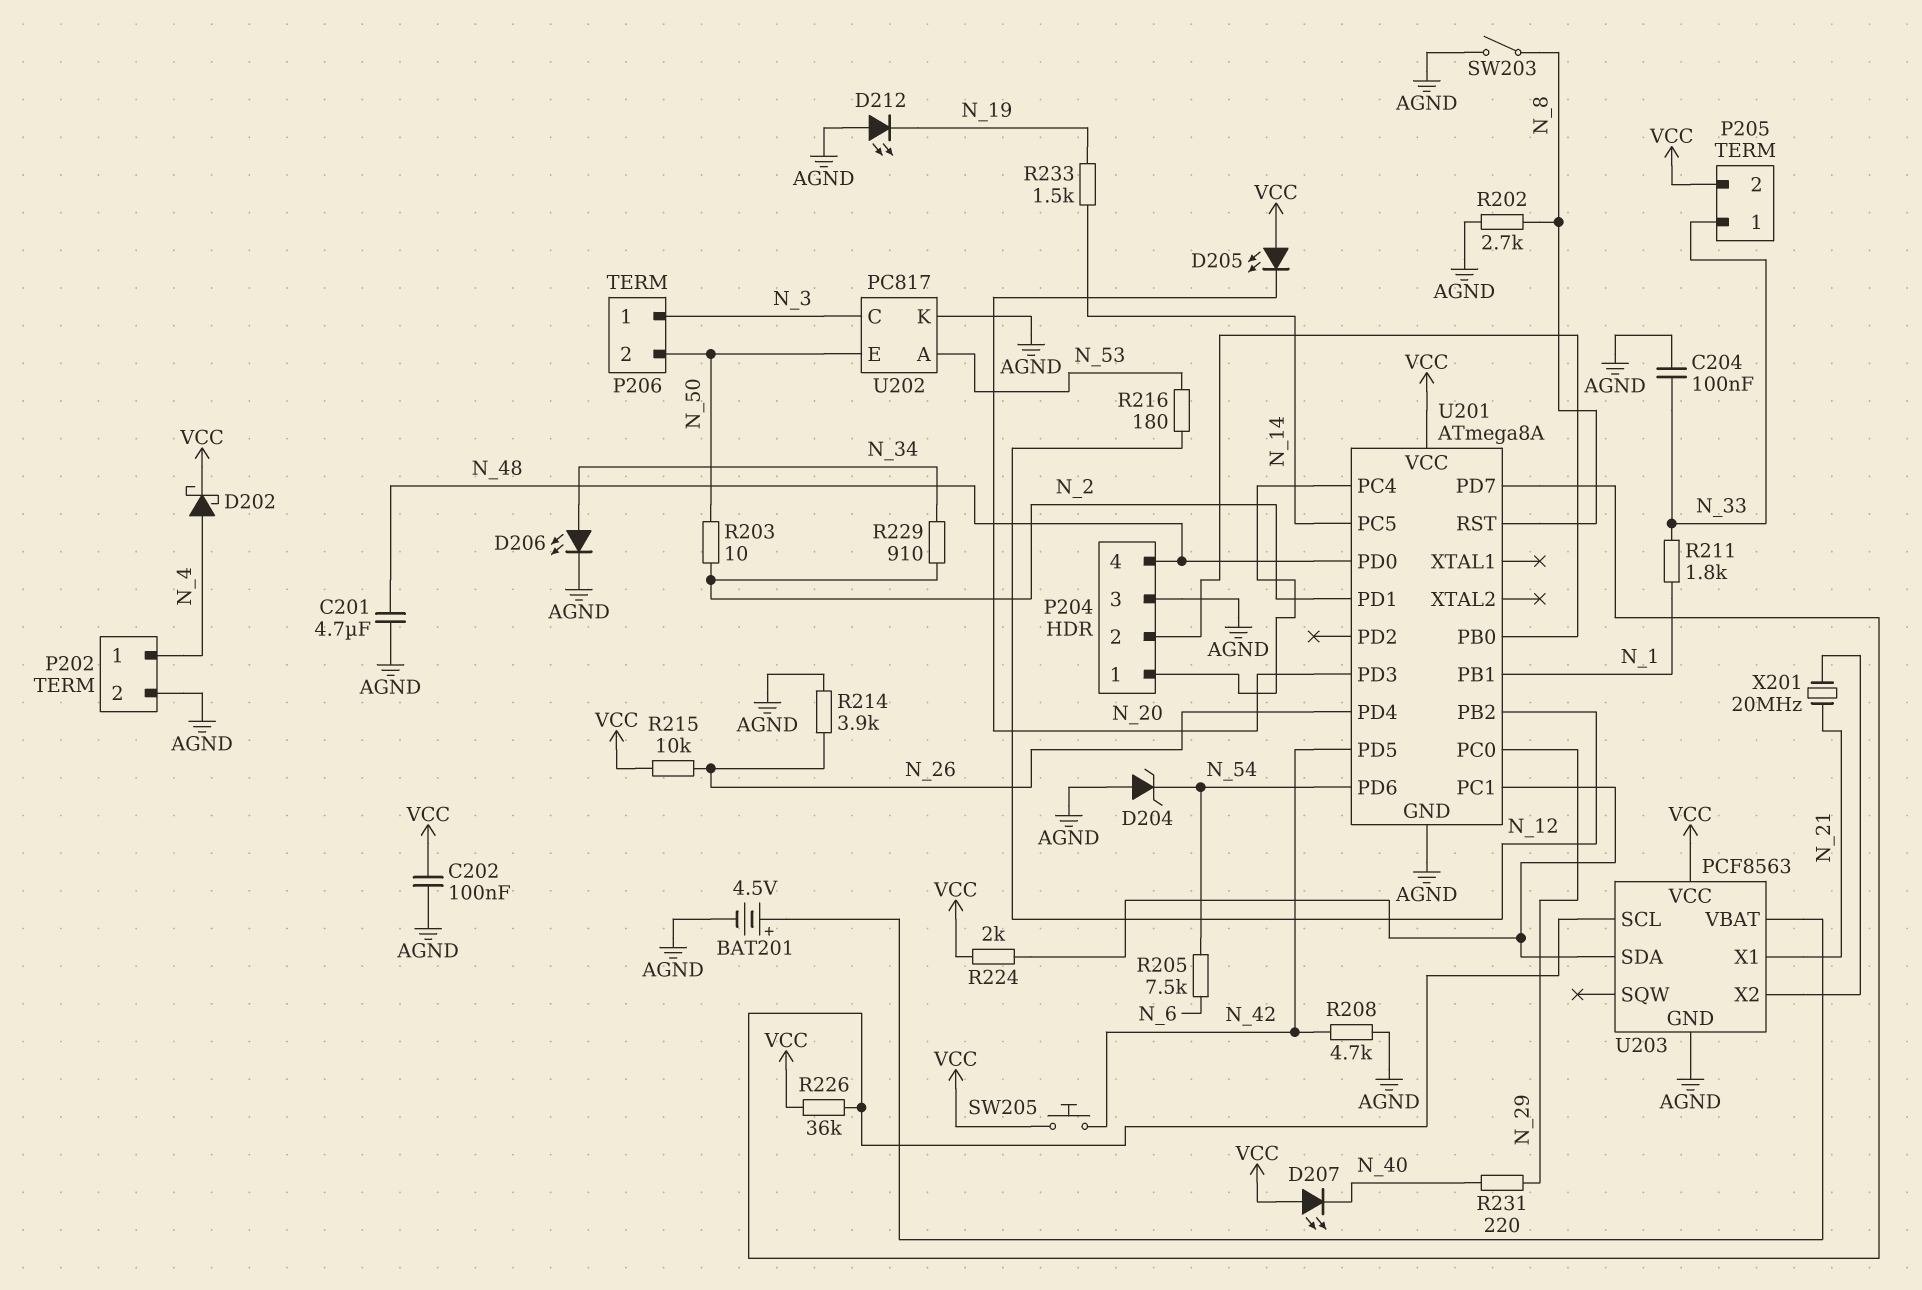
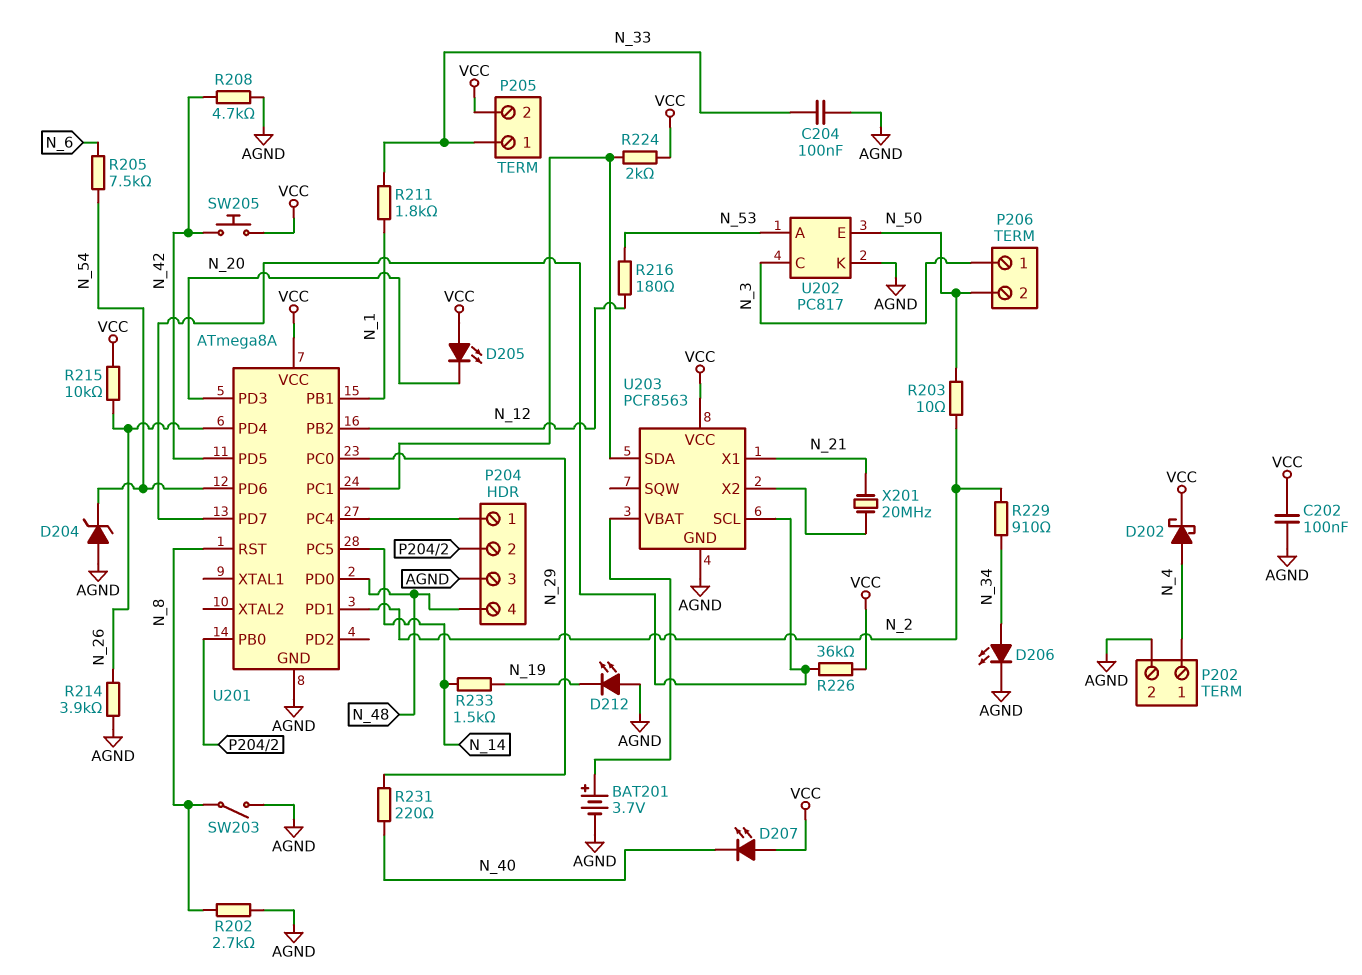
BAT201: 4.5V (plus U203/VBAT, minus AGND) -> 3.7V (plus U203/VBAT, minus AGND)
C201: 4.7uF (AGND, N_48) -> none

